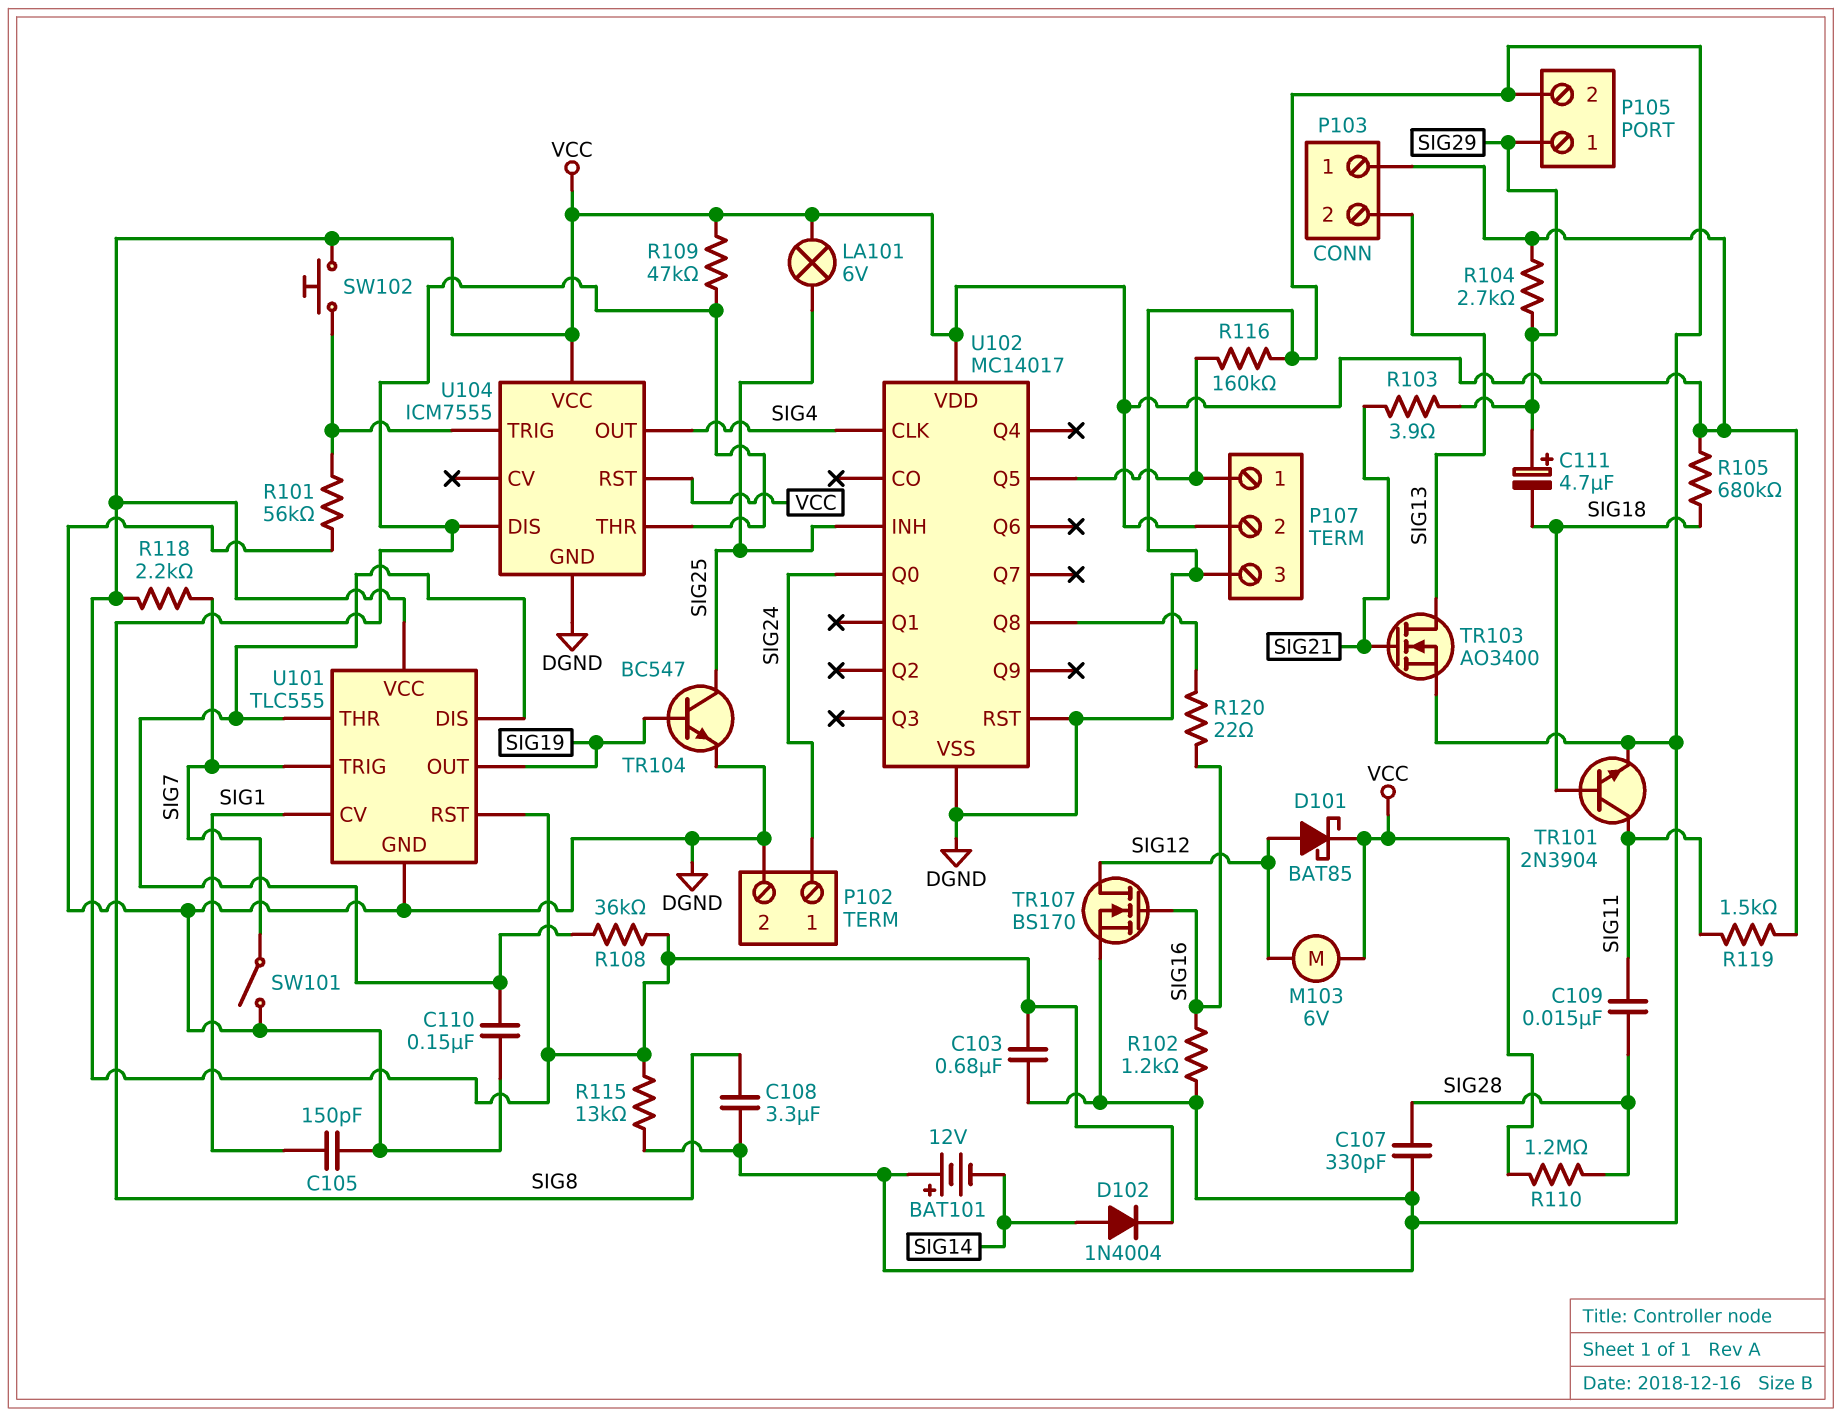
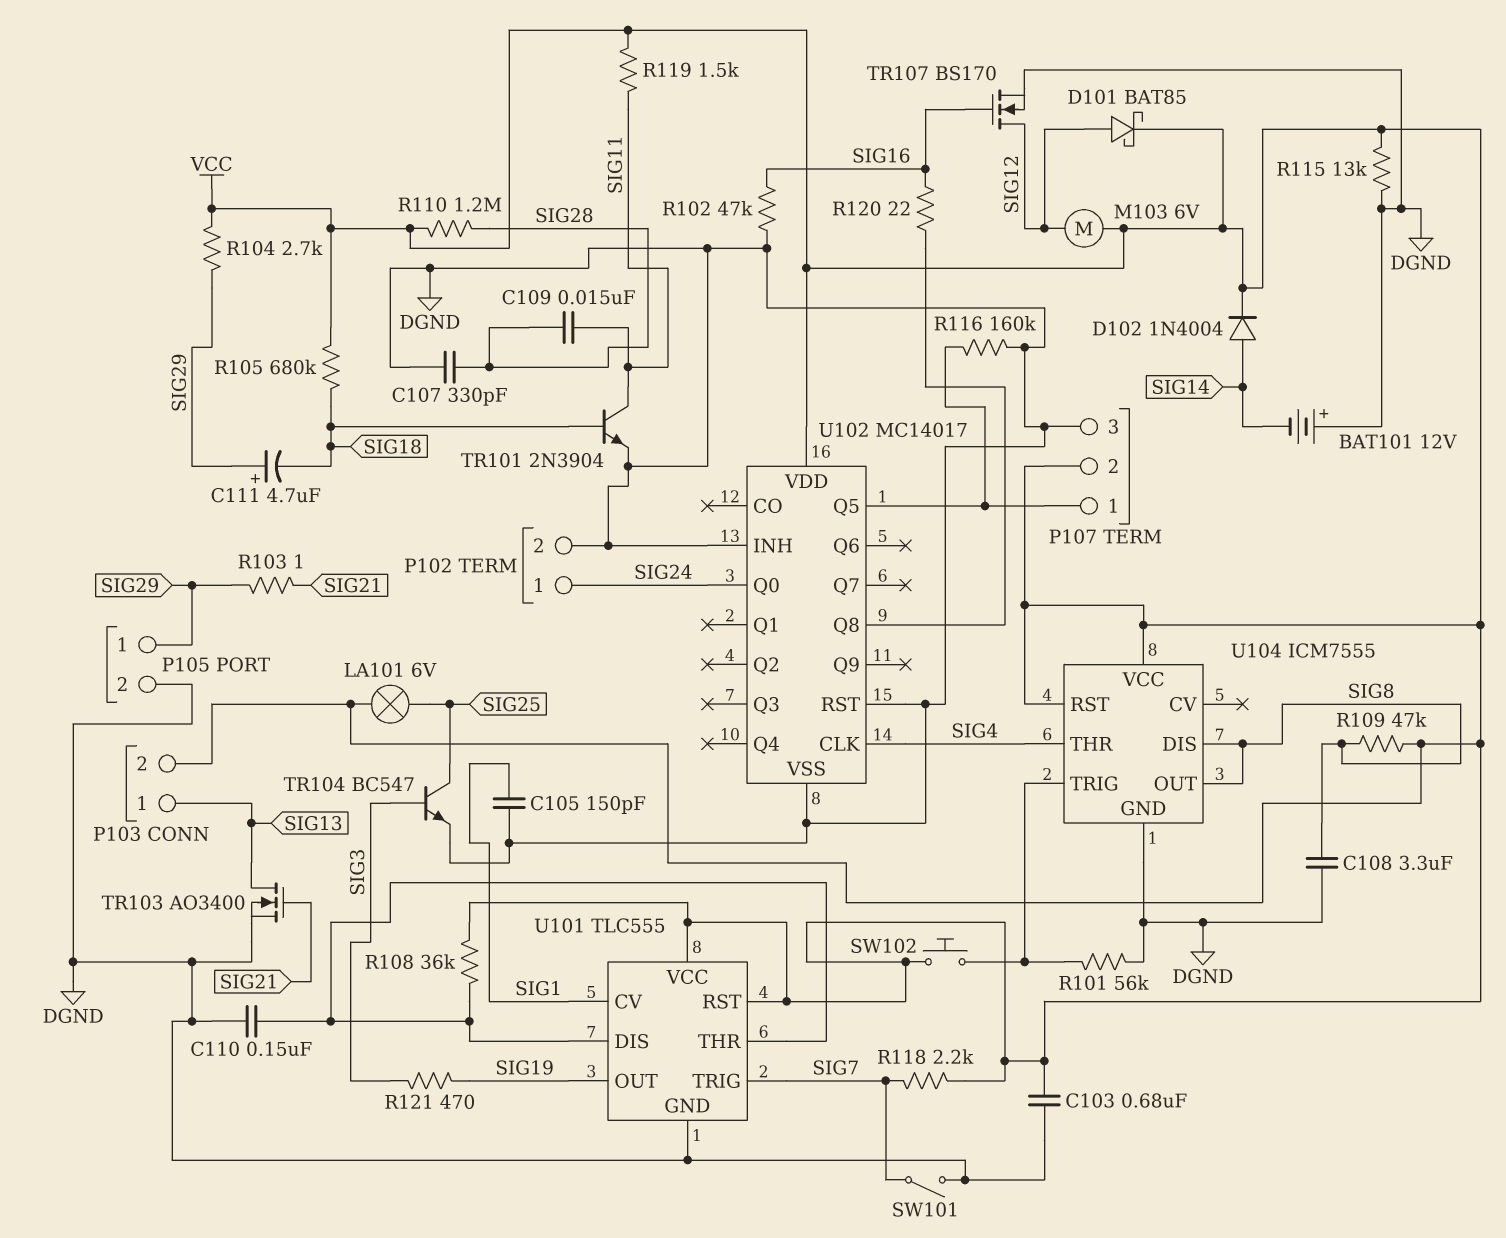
P103 pin 1: VCC -> SIG13
P103 pin 2: SIG13 -> VCC
R102: 1.2k (DGND, SIG16) -> 47k (DGND, SIG16)
R103: 3.9 (SIG21, SIG29) -> 1 (SIG21, SIG29)
R121: none -> 470 (SIG3, SIG19)
TR104: NPN BC547 (B SIG19, C SIG25, E DGND) -> NPN BC547 (B SIG3, C SIG25, E DGND)
U102 pin INH: SIG25 -> DGND
U104 pin OUT: SIG4 -> SIG8
U104 pin THR: SIG8 -> SIG4

